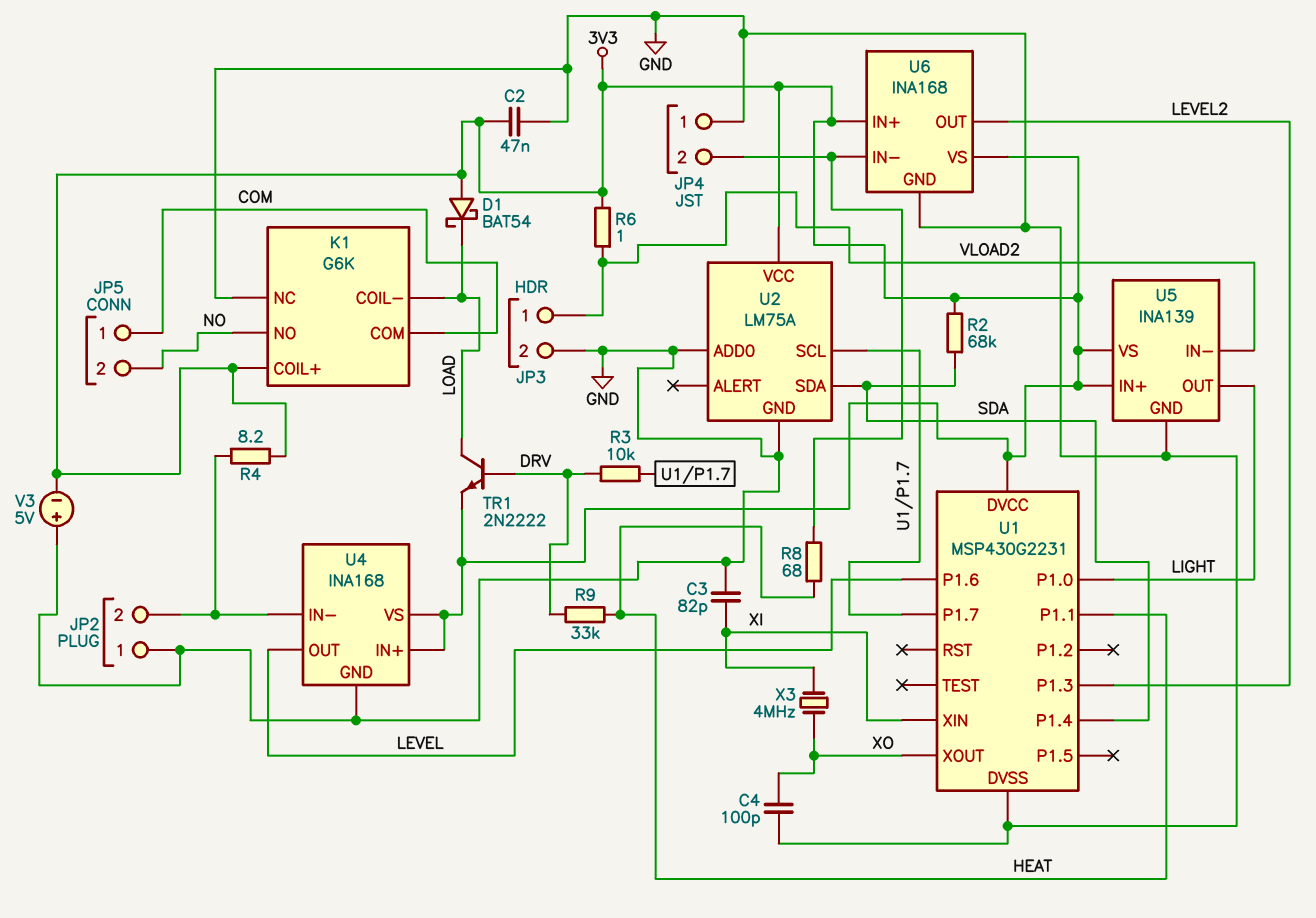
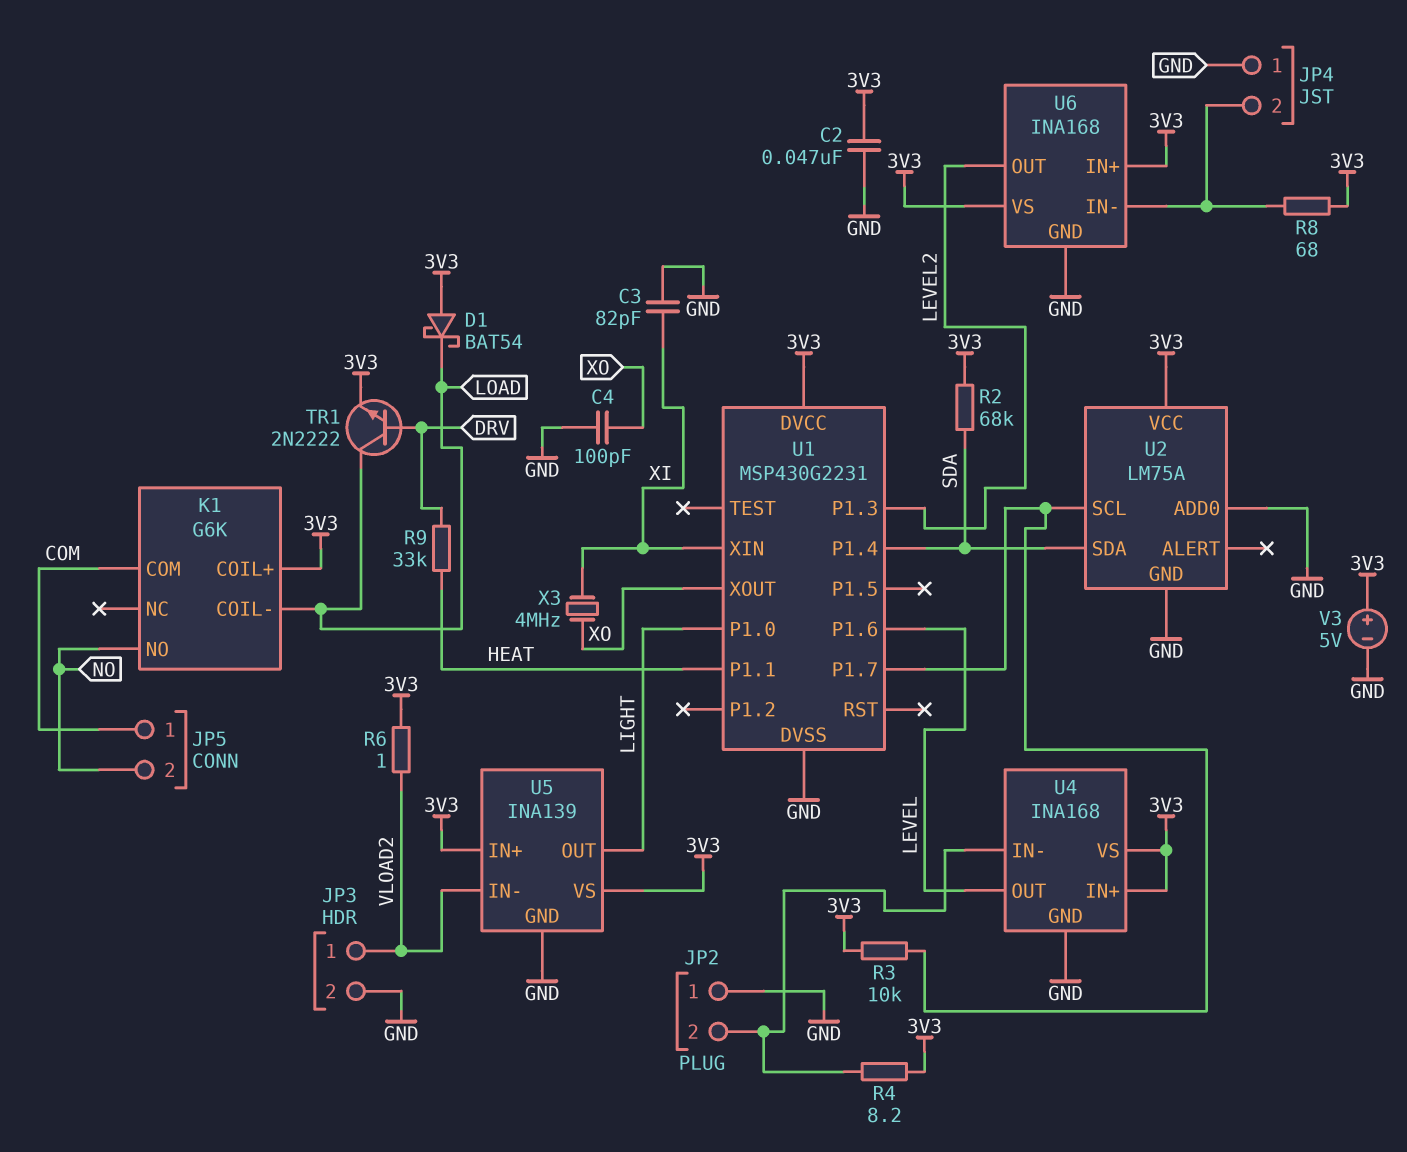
K1 pin NC: GND -> none
R3: 10k (DRV, U1/P1.7) -> 10k (3V3, U1/P1.7)
R8: 68 (HEAT, JP4/2) -> 68 (3V3, JP4/2)
V3: 5V (plus GND, minus 3V3) -> 5V (plus 3V3, minus GND)

